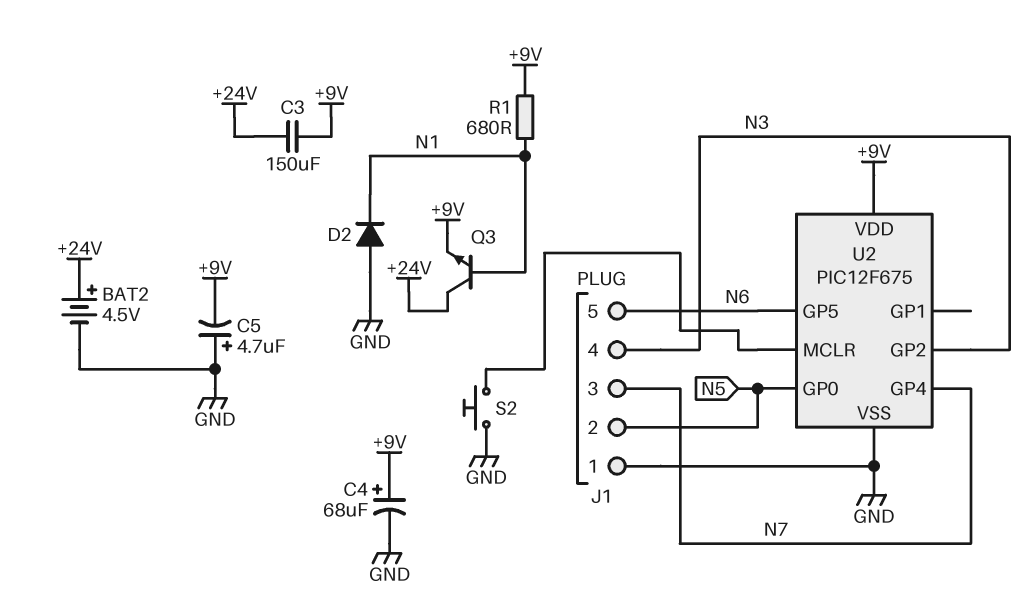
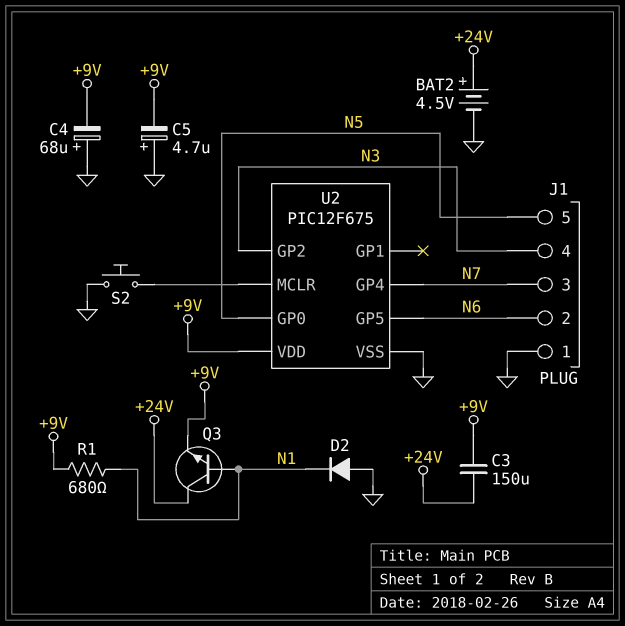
C4: 68uF (plus +9V, minus GND) -> 68uF (plus GND, minus +9V)
J1 pin 2: N5 -> N6
J1 pin 5: N6 -> N5

